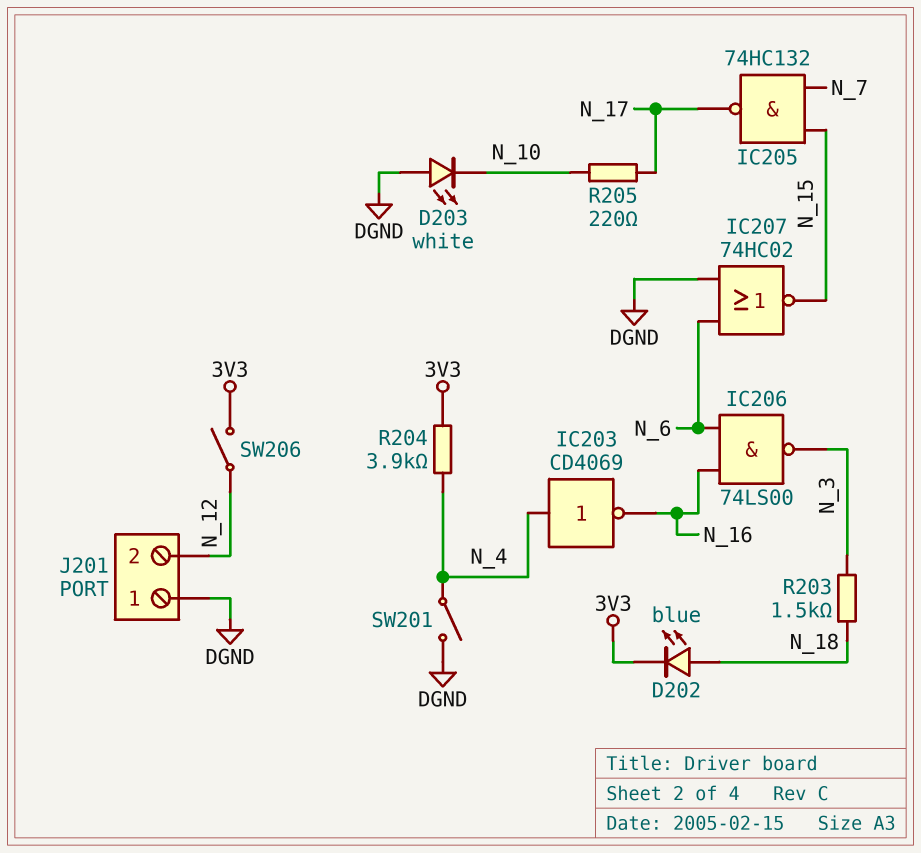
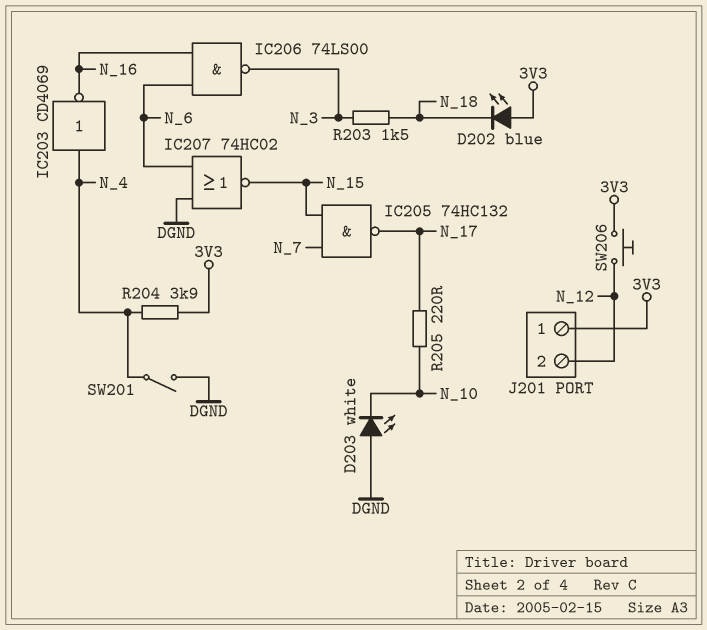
D202: LED blue (A N_18, K 3V3) -> LED blue (A 3V3, K N_18)
J201 pin 1: DGND -> 3V3
SW206: switch (3V3, N_12) -> button (3V3, N_12)

